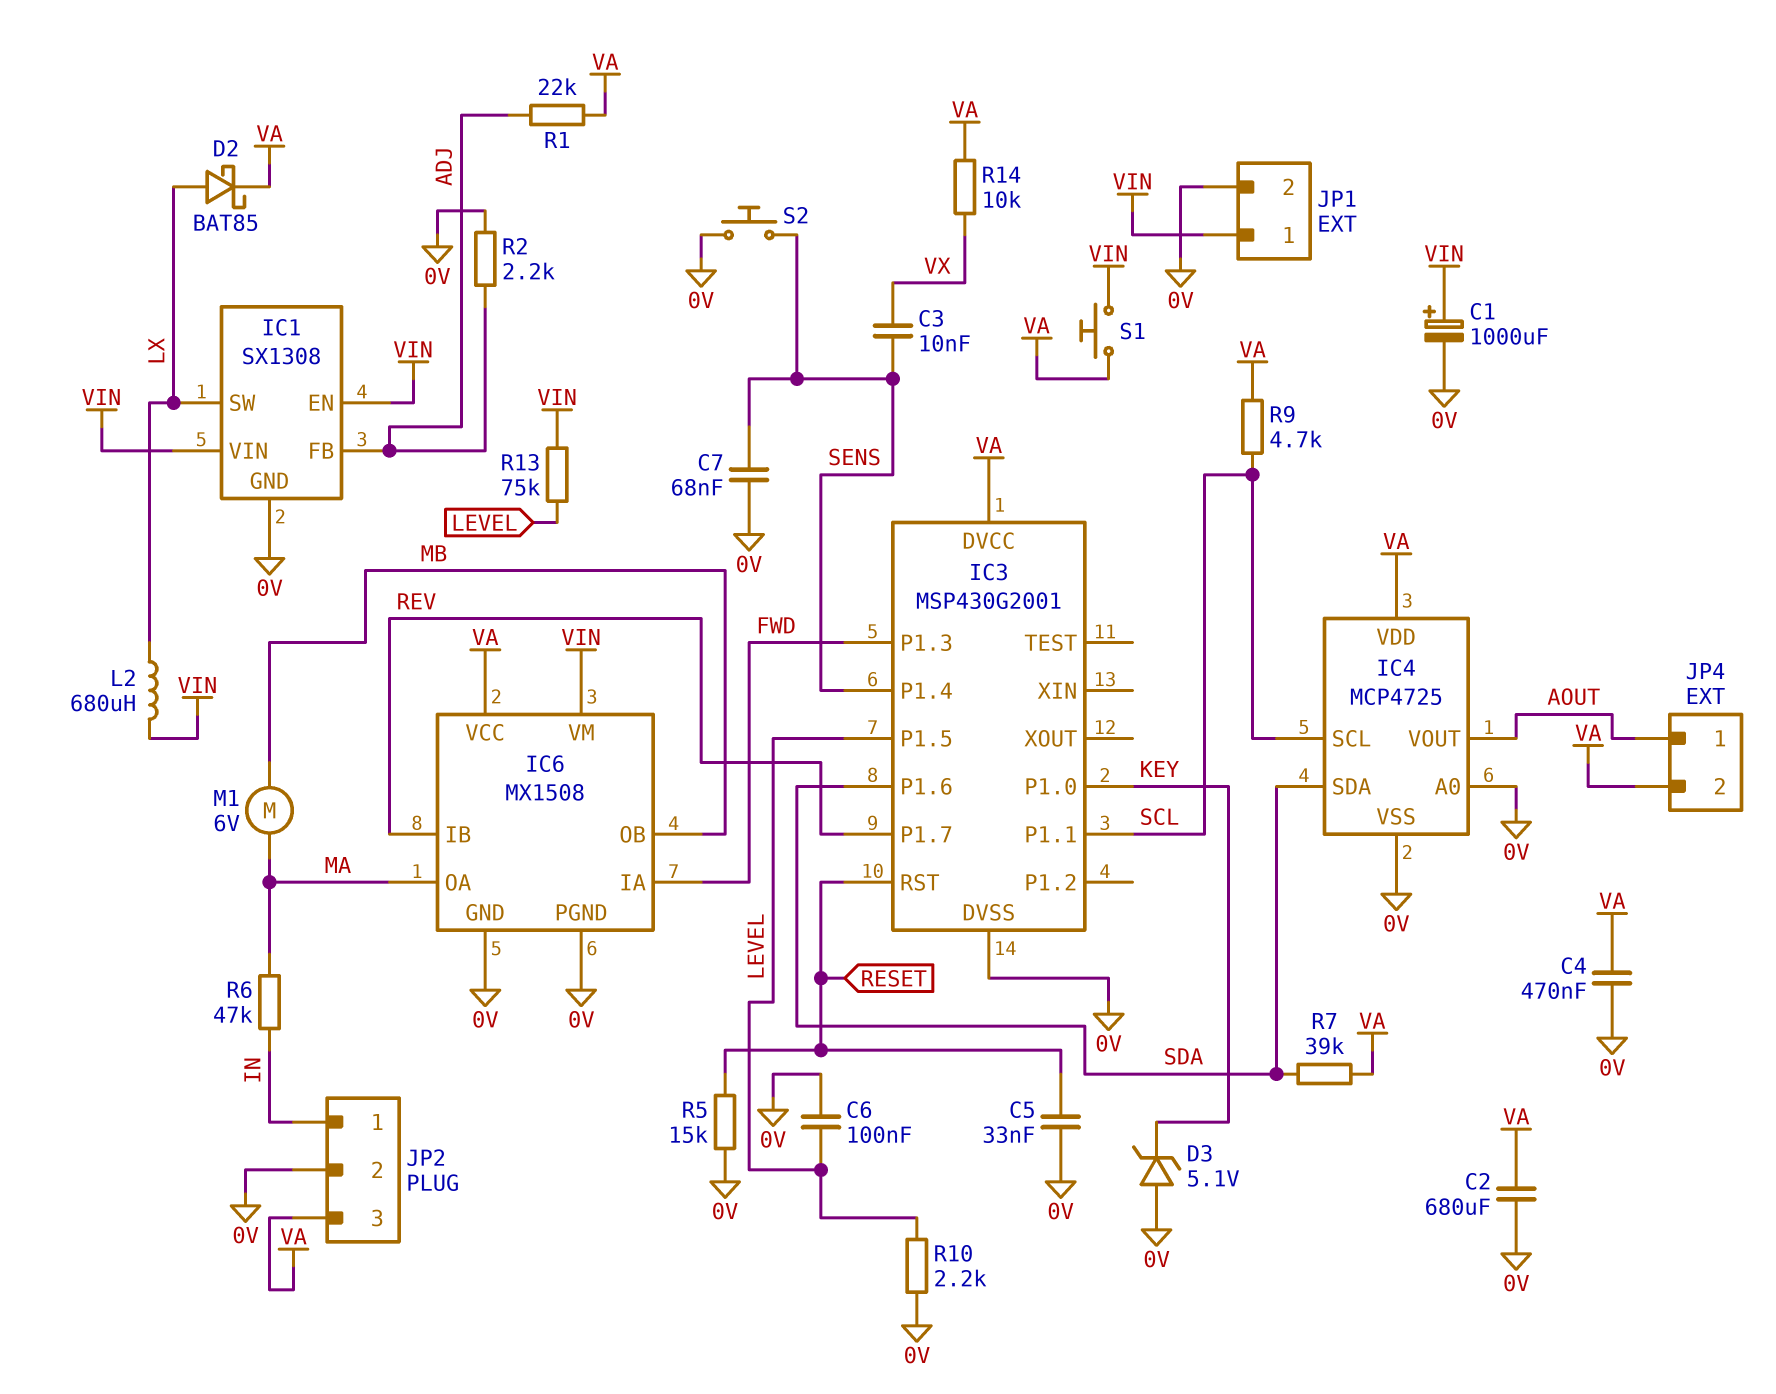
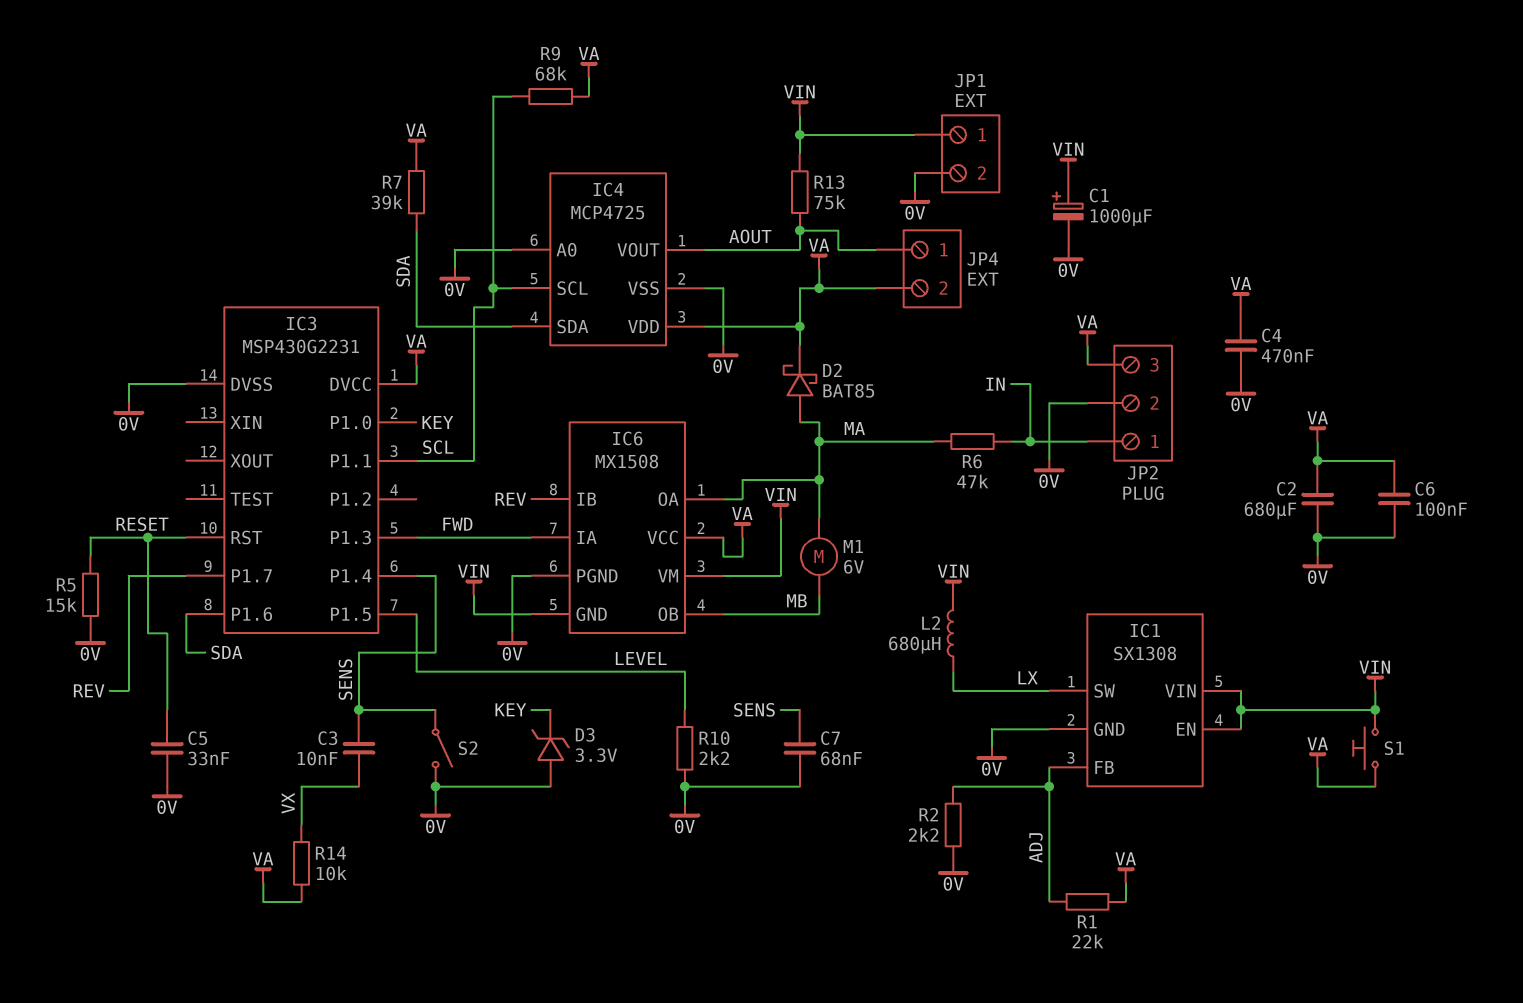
C6: 100nF (0V, LEVEL) -> 100nF (0V, VA)
D2: schottky BAT85 (A LX, K VA) -> schottky BAT85 (A MA, K VA)
D3: zener 5.1V (A 0V, K KEY) -> zener 3.3V (A 0V, K KEY)
IC3: MSP430G2001 -> MSP430G2231
IC6 pin GND: 0V -> VIN
R9: 4.7k (SCL, VA) -> 68k (SCL, VA)
R13: 75k (LEVEL, VIN) -> 75k (AOUT, VIN)
S2: button (0V, SENS) -> switch (0V, SENS)

